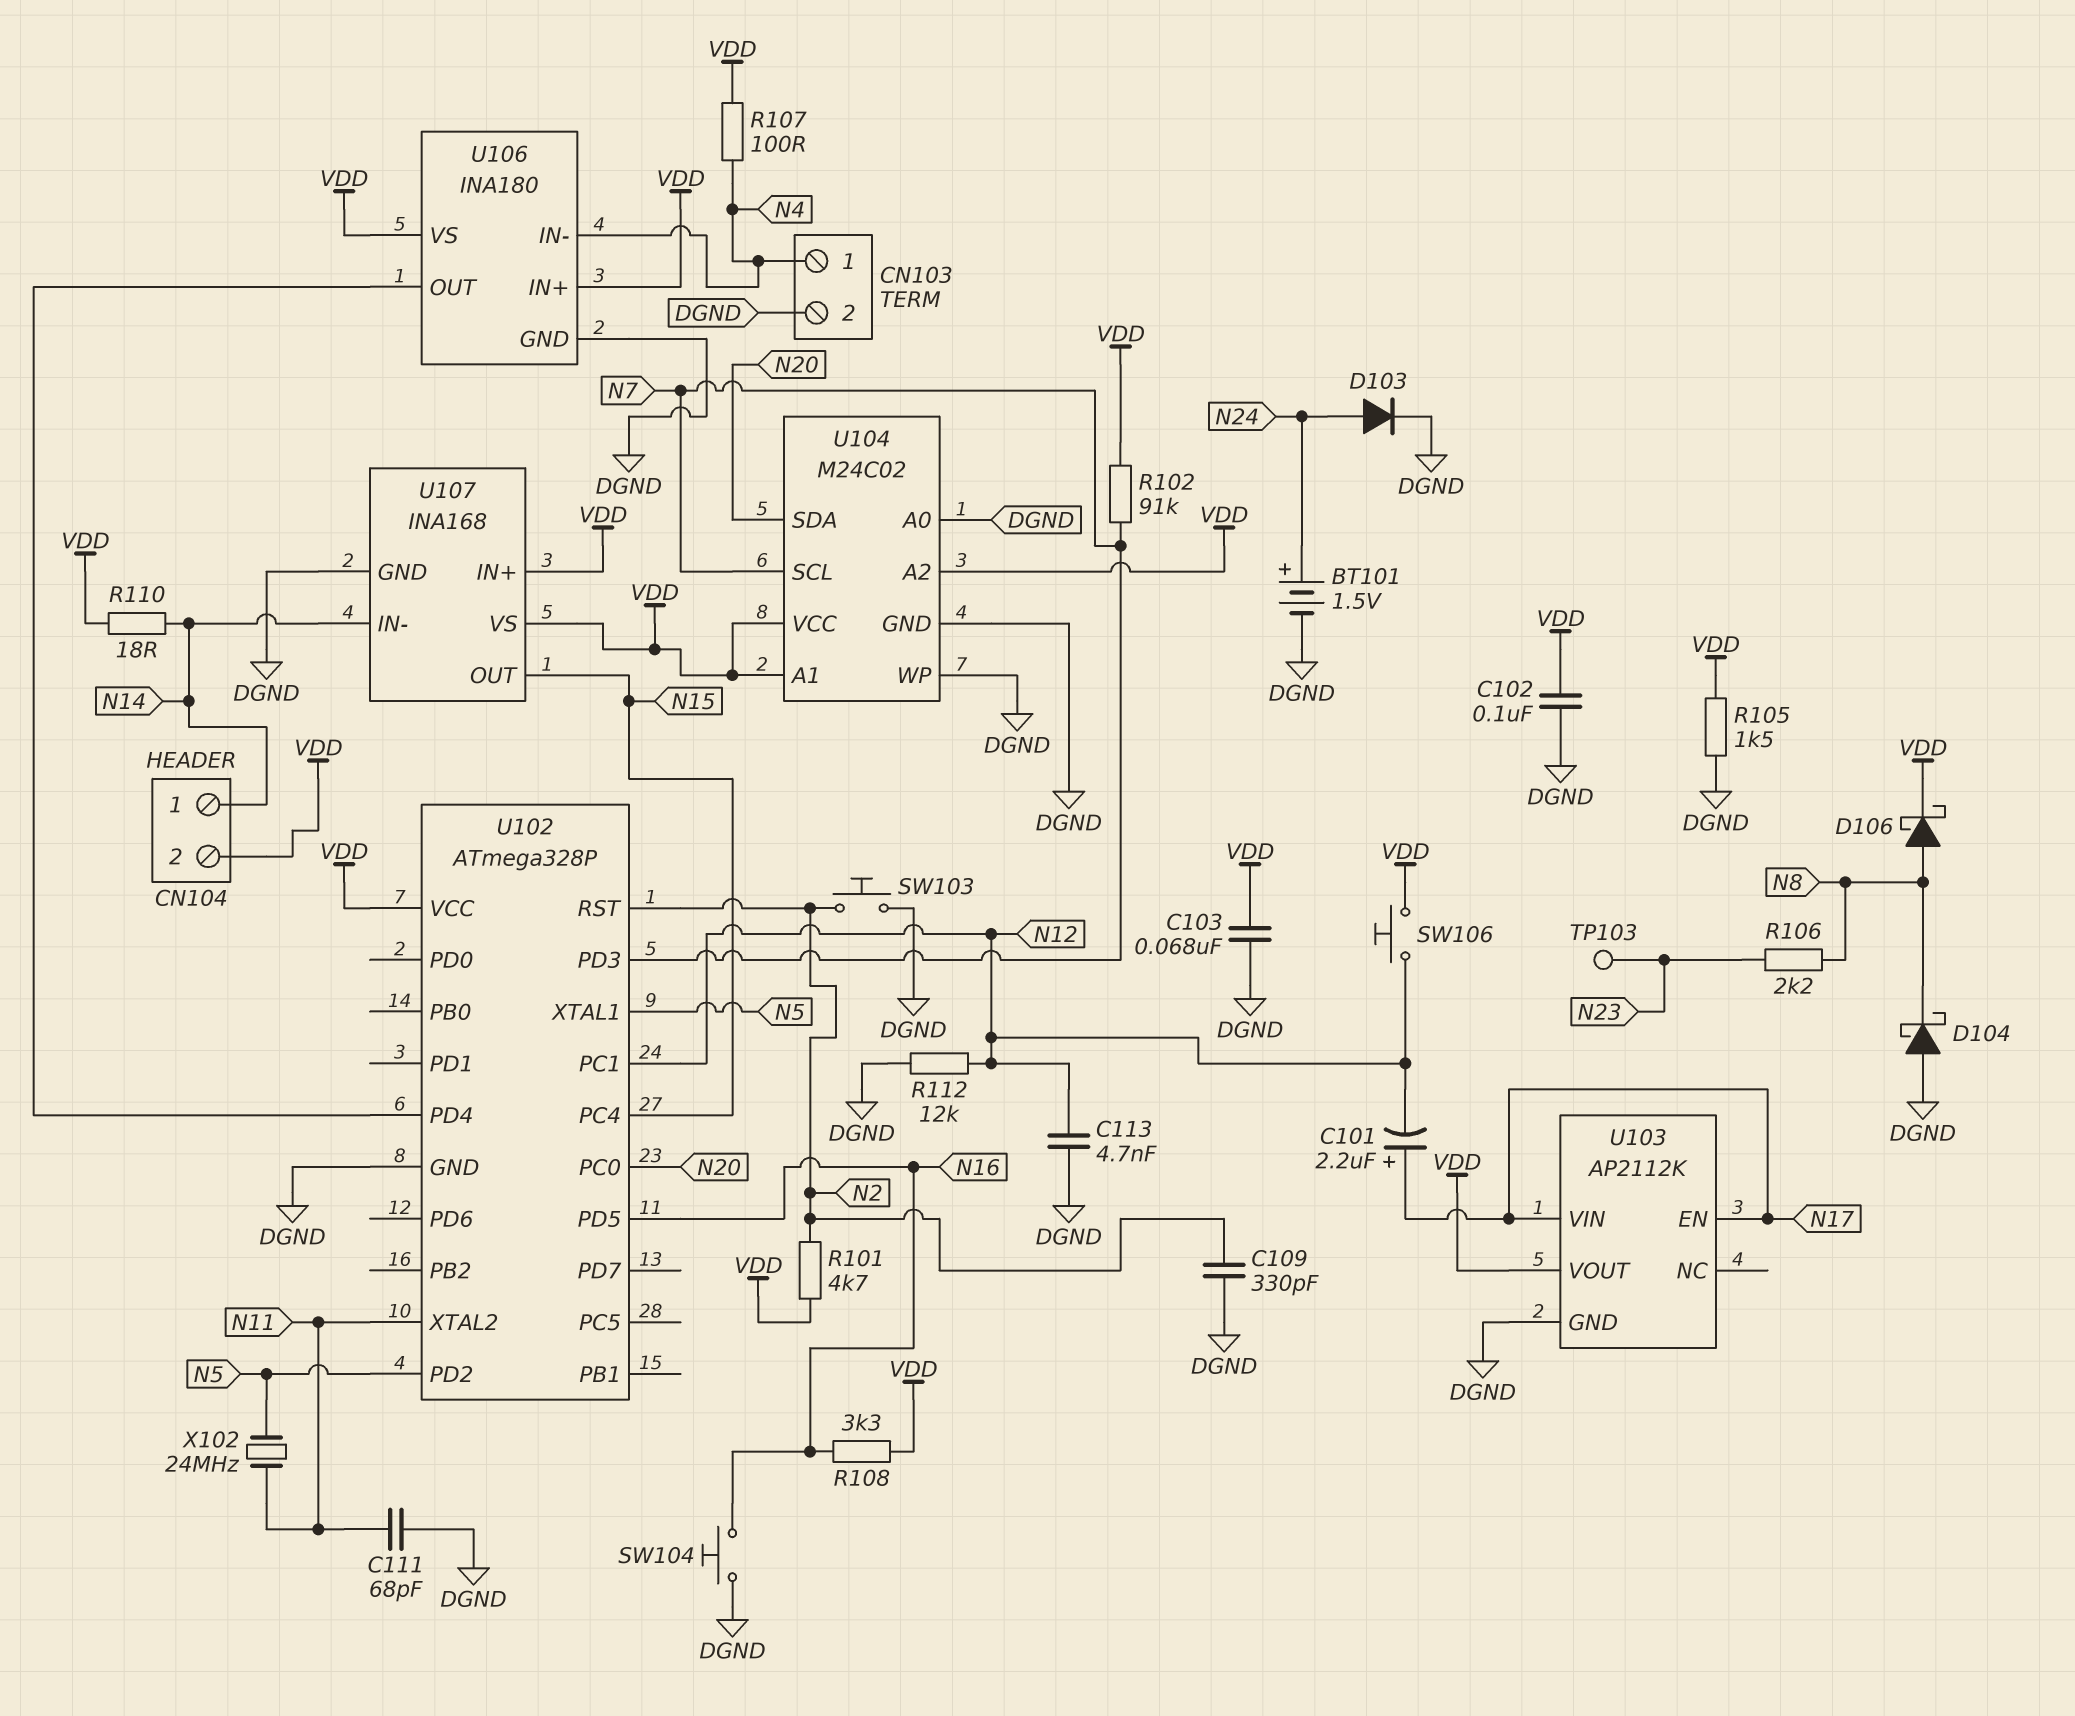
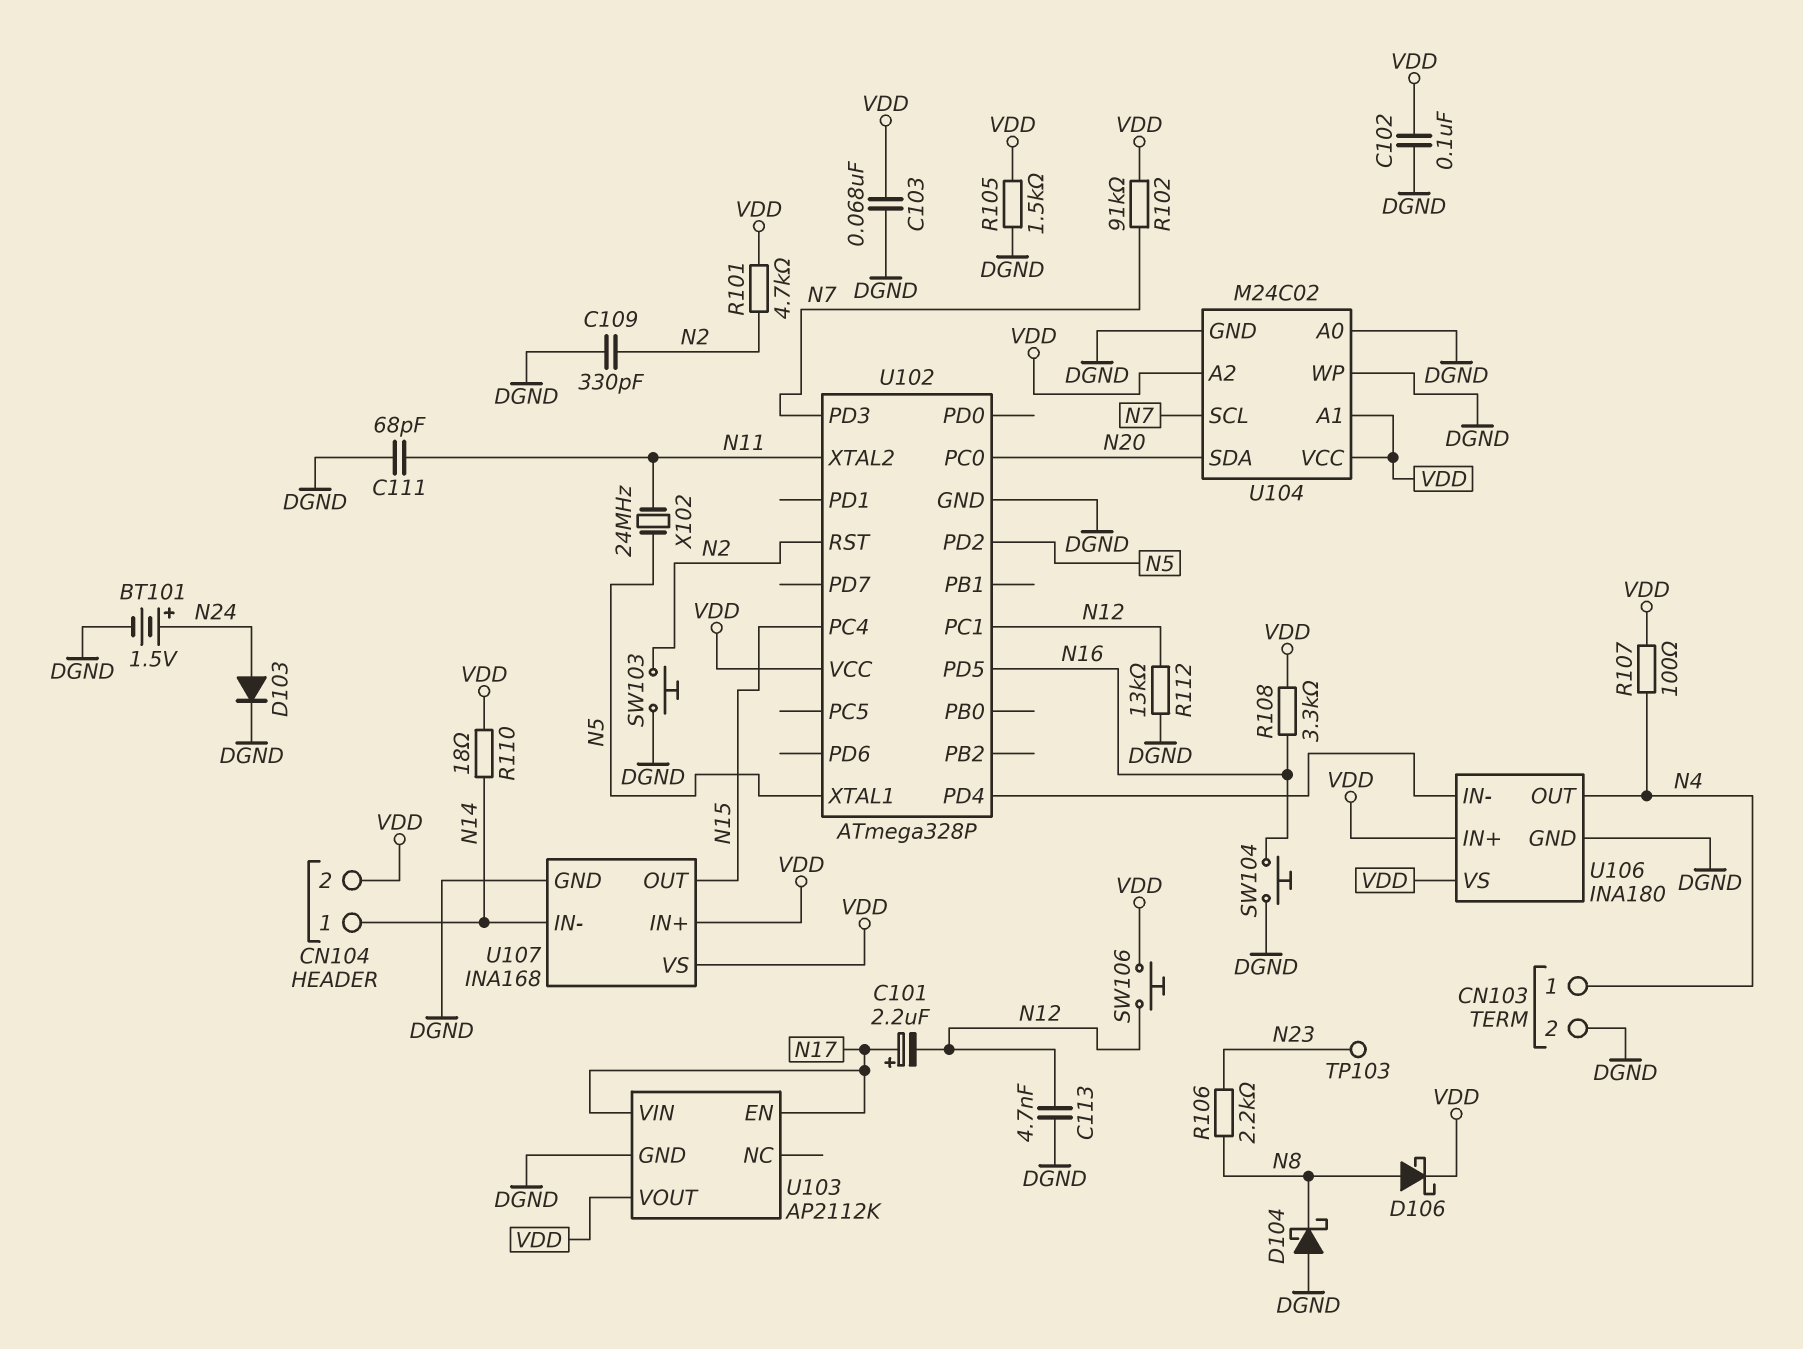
R112: 12k (DGND, N12) -> 13k (DGND, N12)
U106 pin IN-: N4 -> U102/PD4
U106 pin OUT: U102/PD4 -> N4

